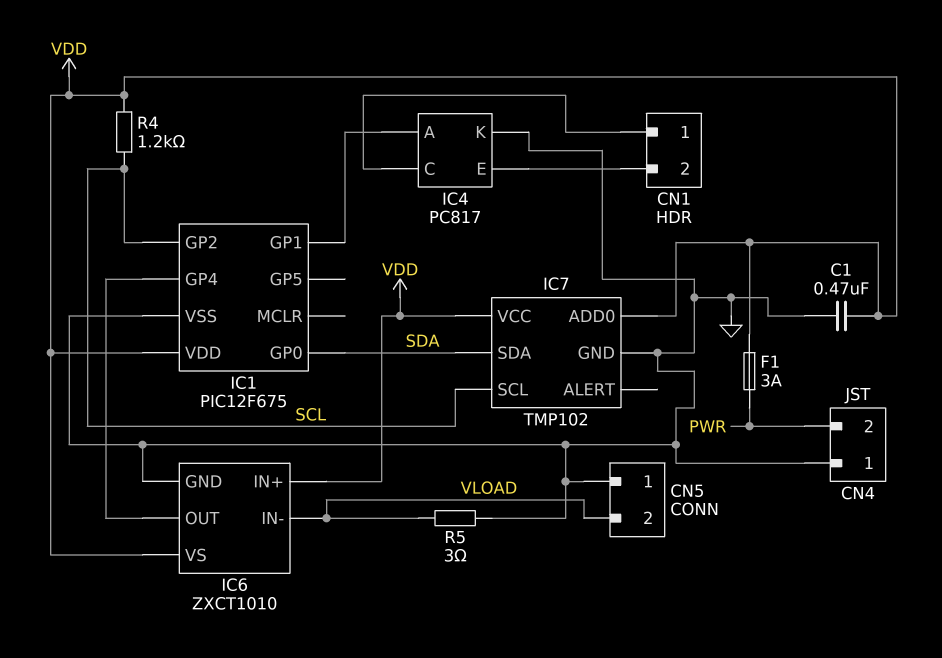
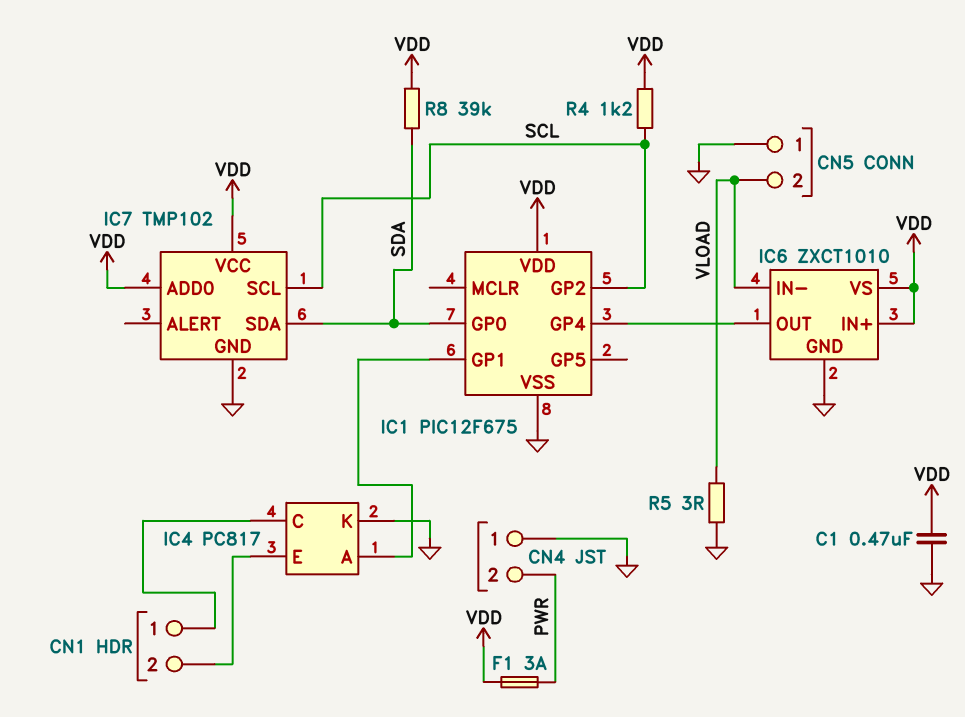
R8: none -> 39k (SDA, VDD)

